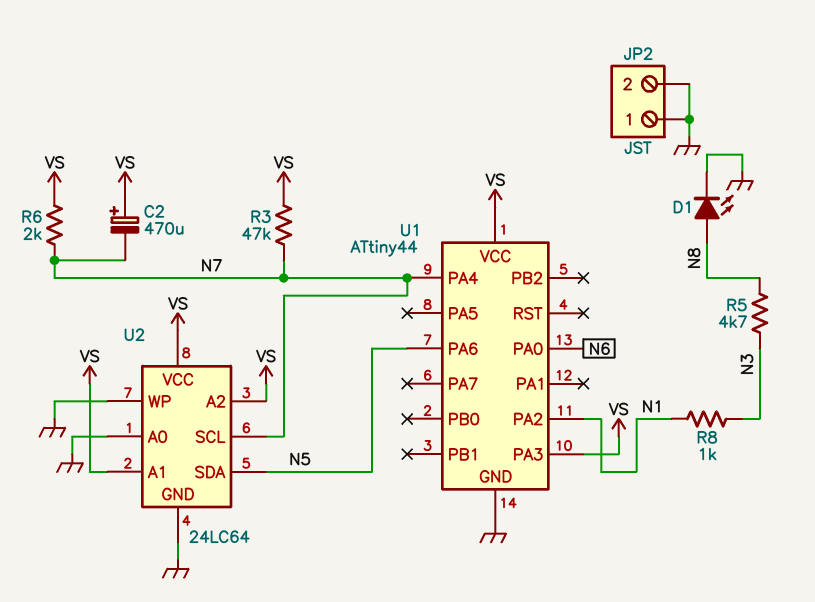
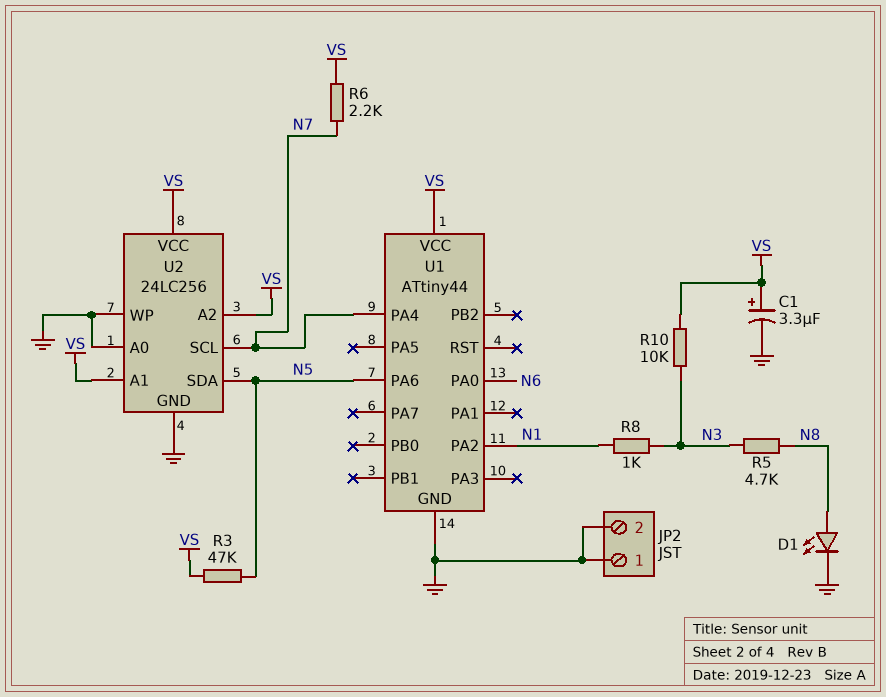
C1: none -> 3.3uF (plus VS, minus GND)
C2: 470uF (plus VS, minus N7) -> none
R3: 47k (N7, VS) -> 47k (N5, VS)
R6: 2k (N7, VS) -> 2.2k (N7, VS)
R10: none -> 10k (N3, VS)
U1 pin PA3: VS -> none
U2: 24LC64 -> 24LC256

